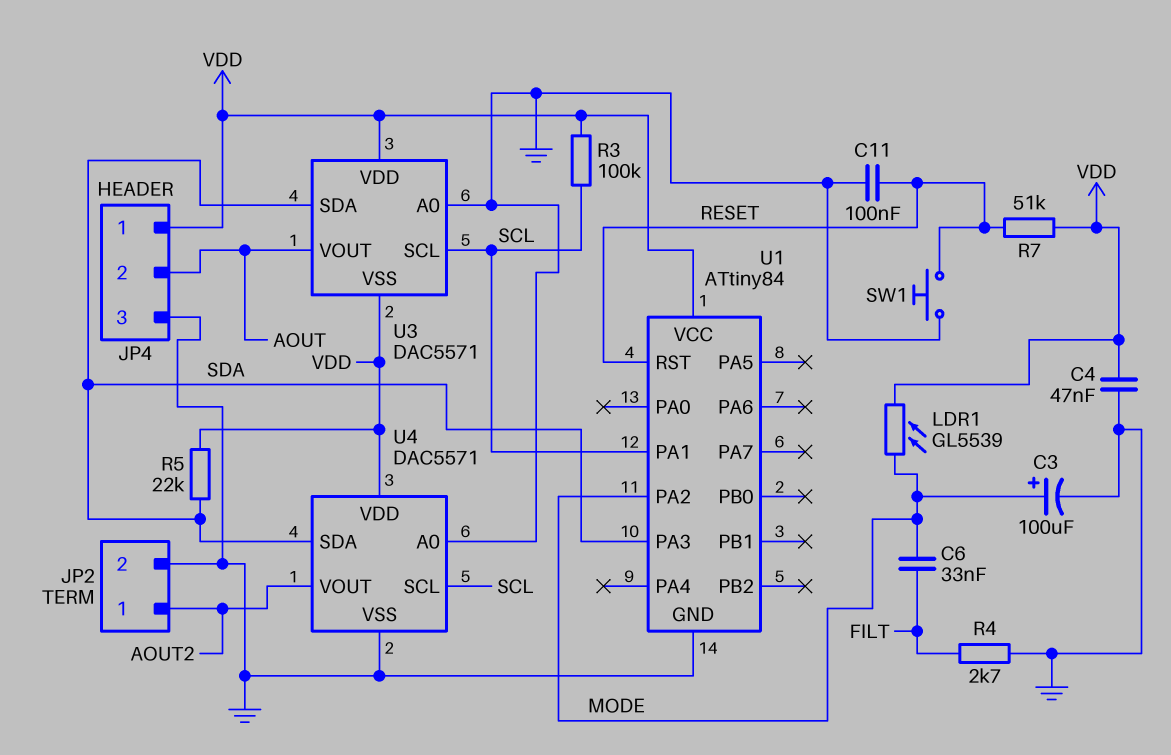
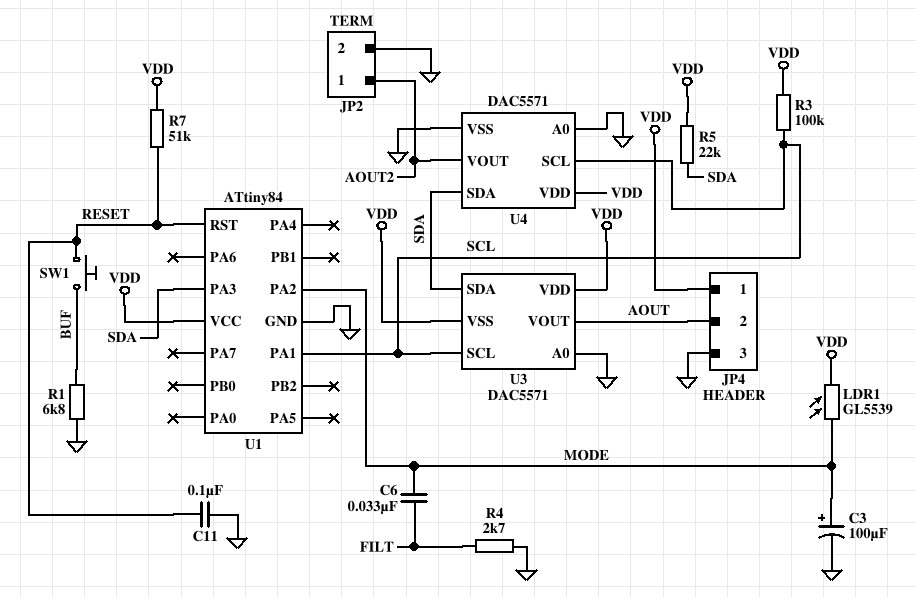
C4: 47nF (GND, VDD) -> none
R1: none -> 6.8k (BUF, GND)
SW1: button (GND, RESET) -> button (BUF, RESET)

